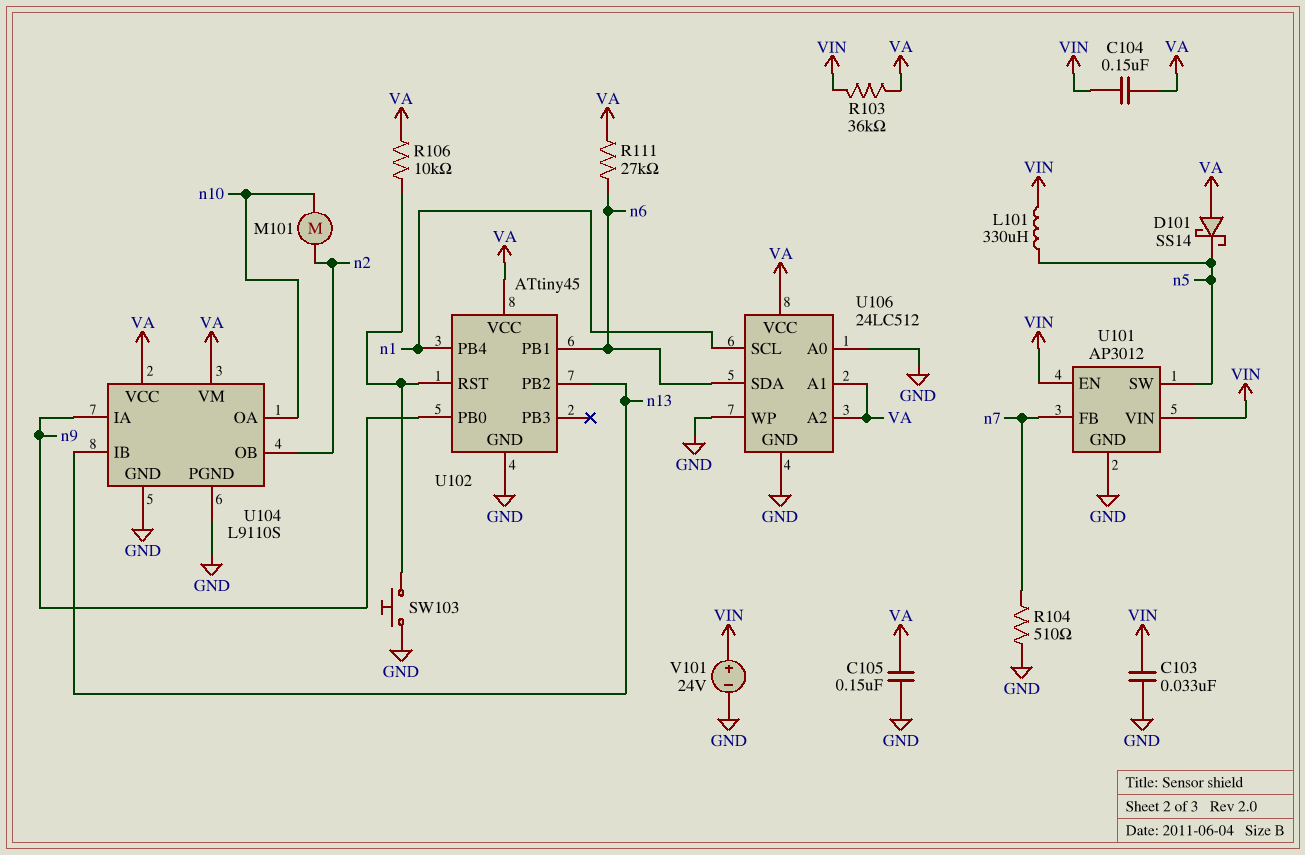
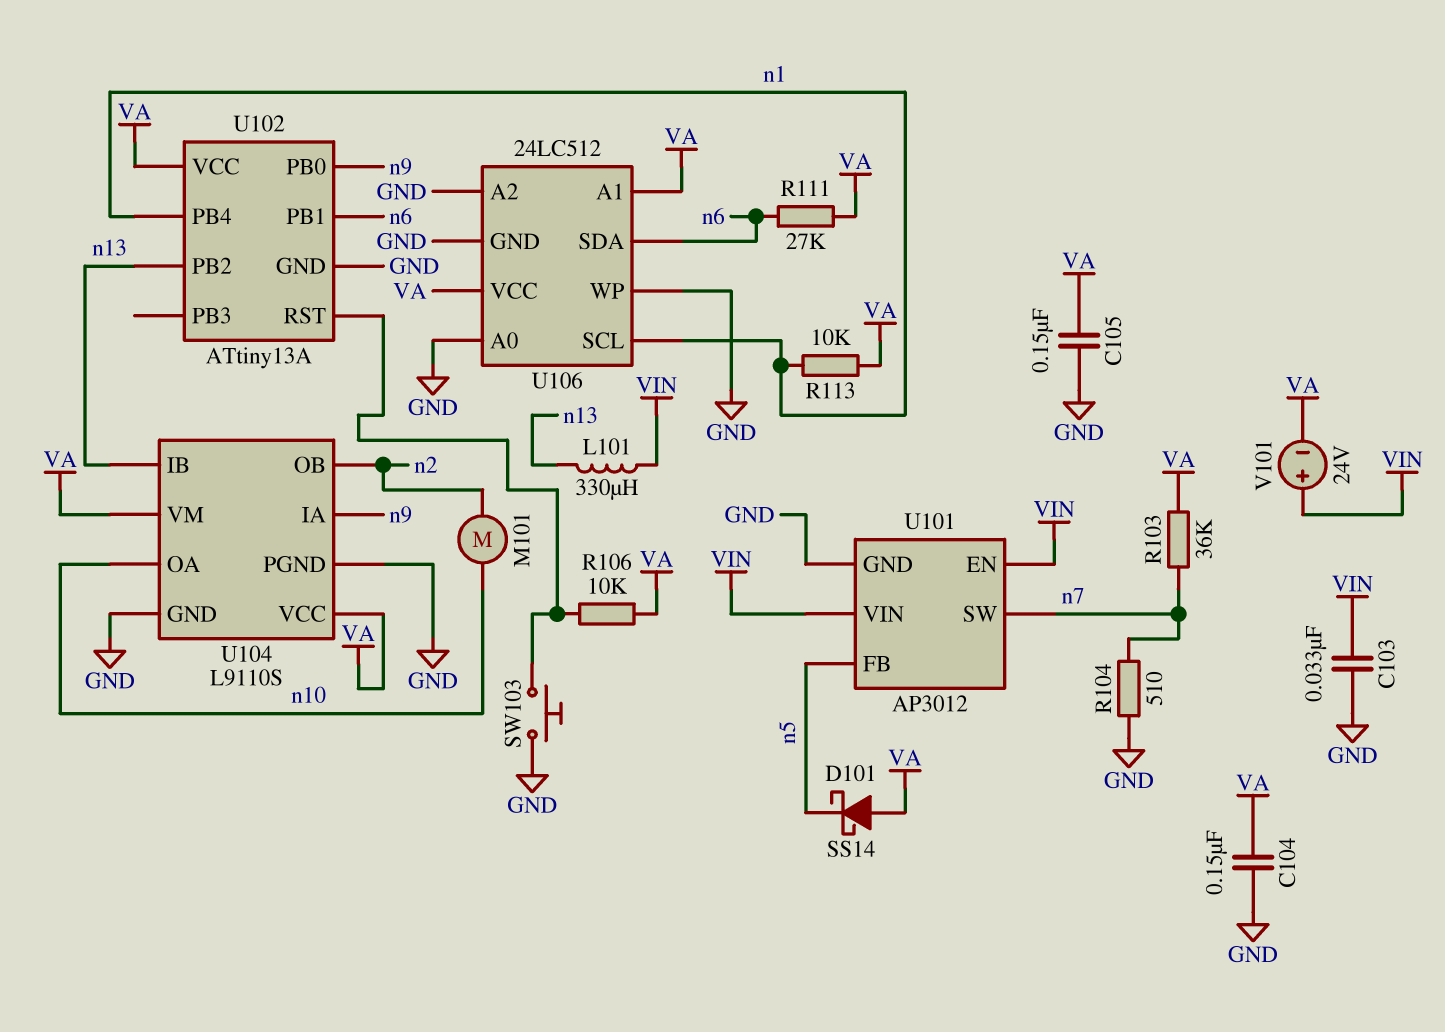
C104: 150nF (VA, VIN) -> 150nF (GND, VA)
L101: 330uH (VIN, n5) -> 330uH (VIN, n13)
R103: 36k (VA, VIN) -> 36k (VA, n7)
R113: none -> 10k (VA, n1)
U101 pin FB: n7 -> n5
U101 pin SW: n5 -> n7
U102: ATtiny45 -> ATtiny13A
U106 pin A2: VA -> GND
V101: 24V (plus VIN, minus GND) -> 24V (plus VIN, minus VA)

